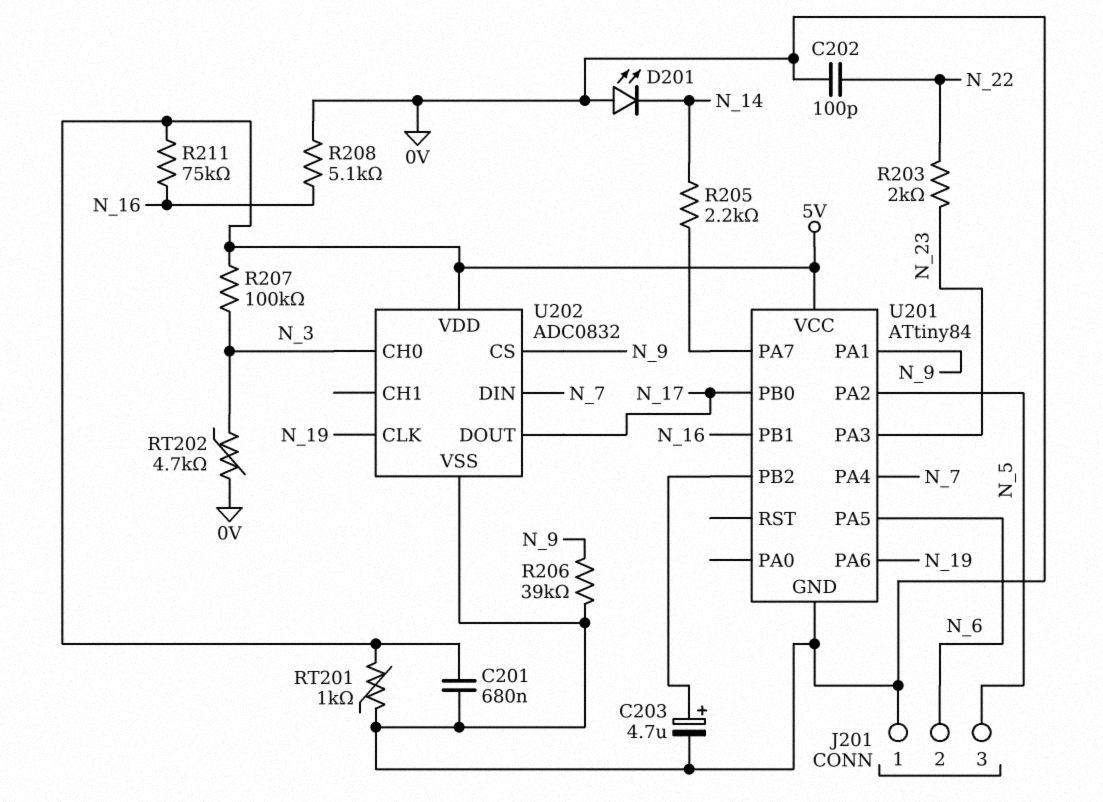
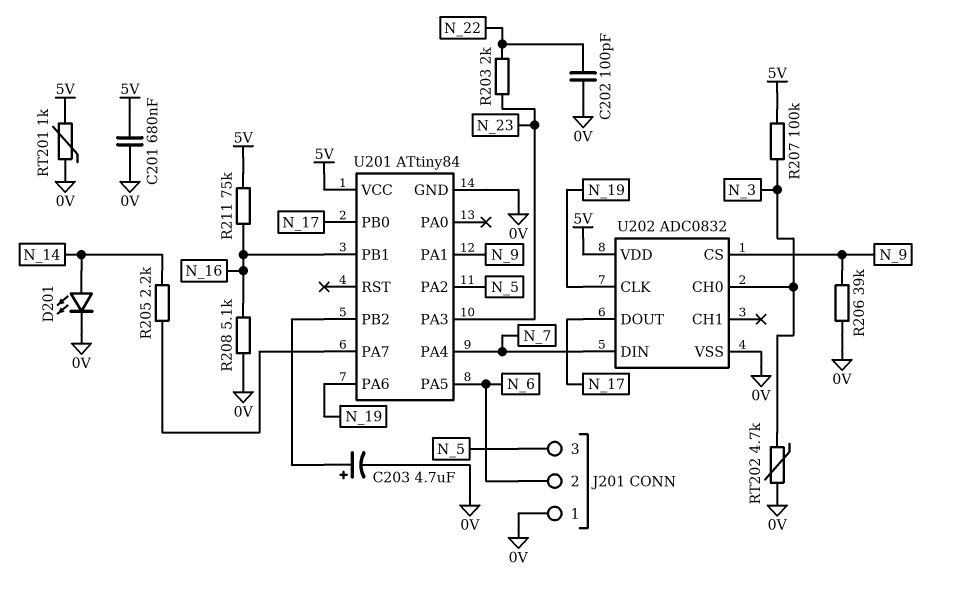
D201: LED (A 0V, K N_14) -> LED (A N_14, K 0V)

